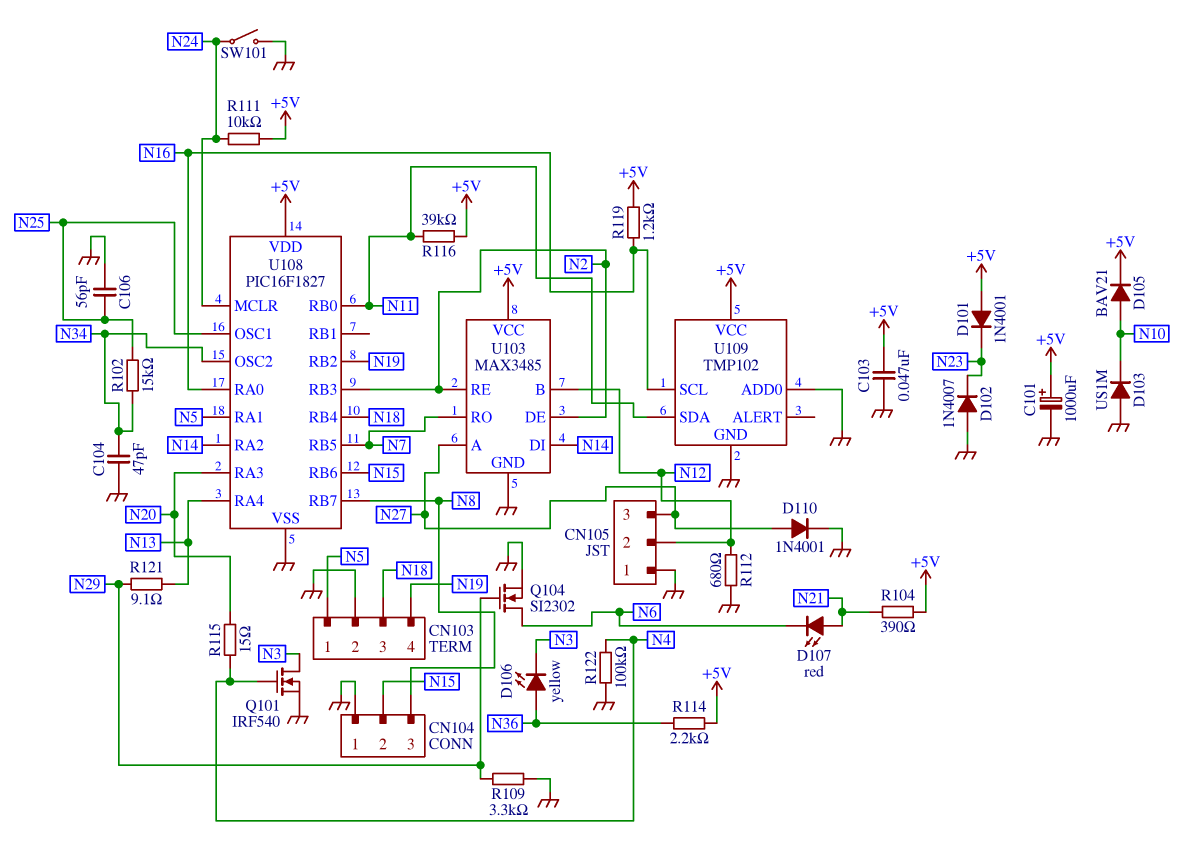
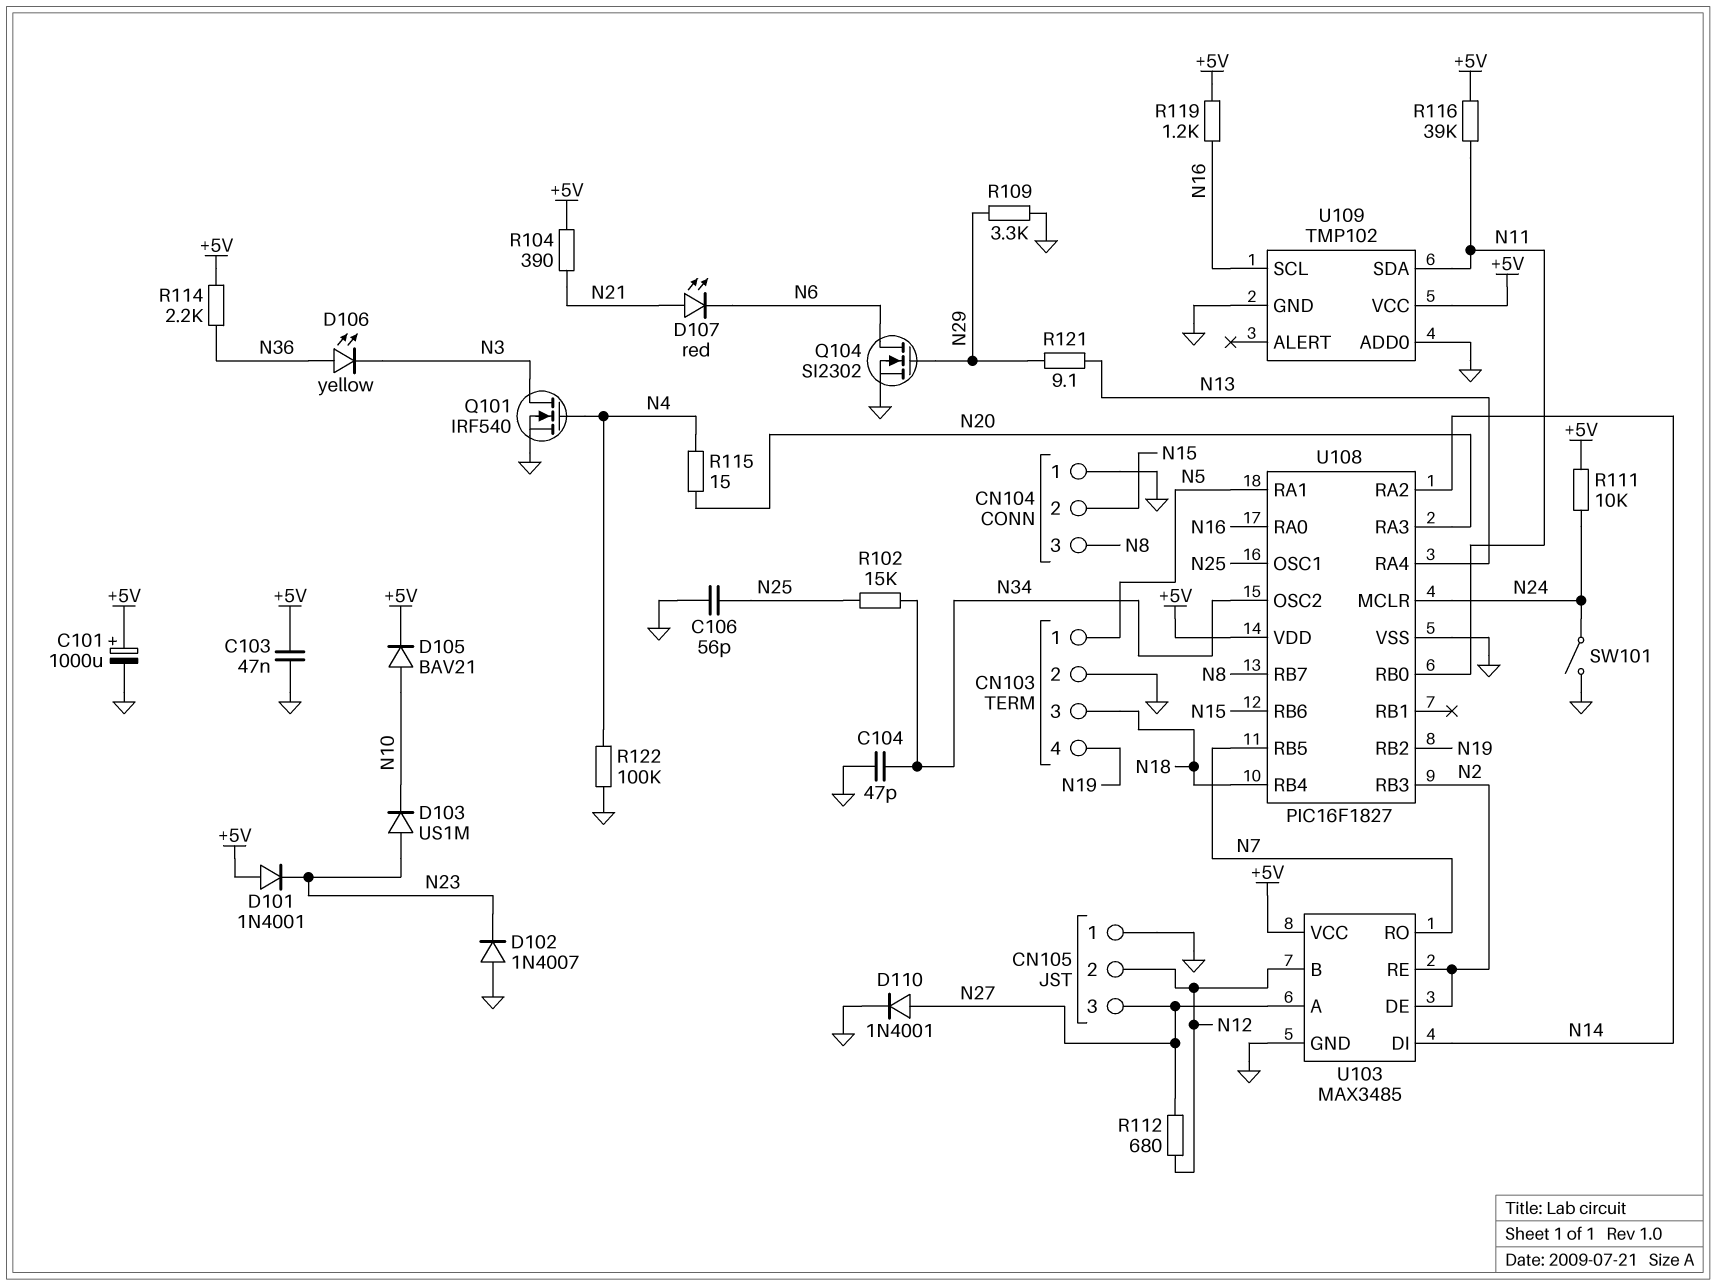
D103: diode US1M (A GND, K N10) -> diode US1M (A N23, K N10)
R112: 680 (GND, N12) -> 680 (N12, N27)

